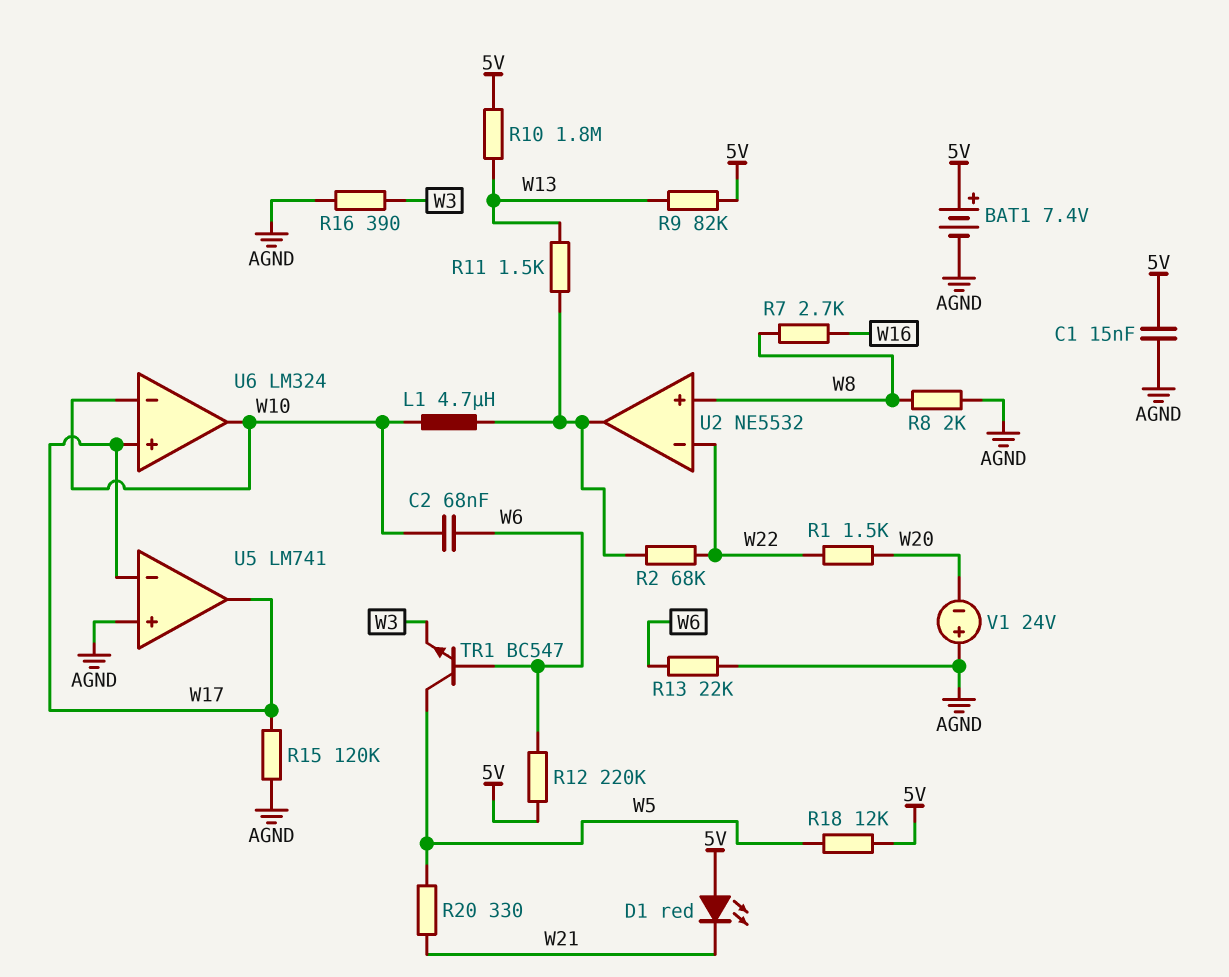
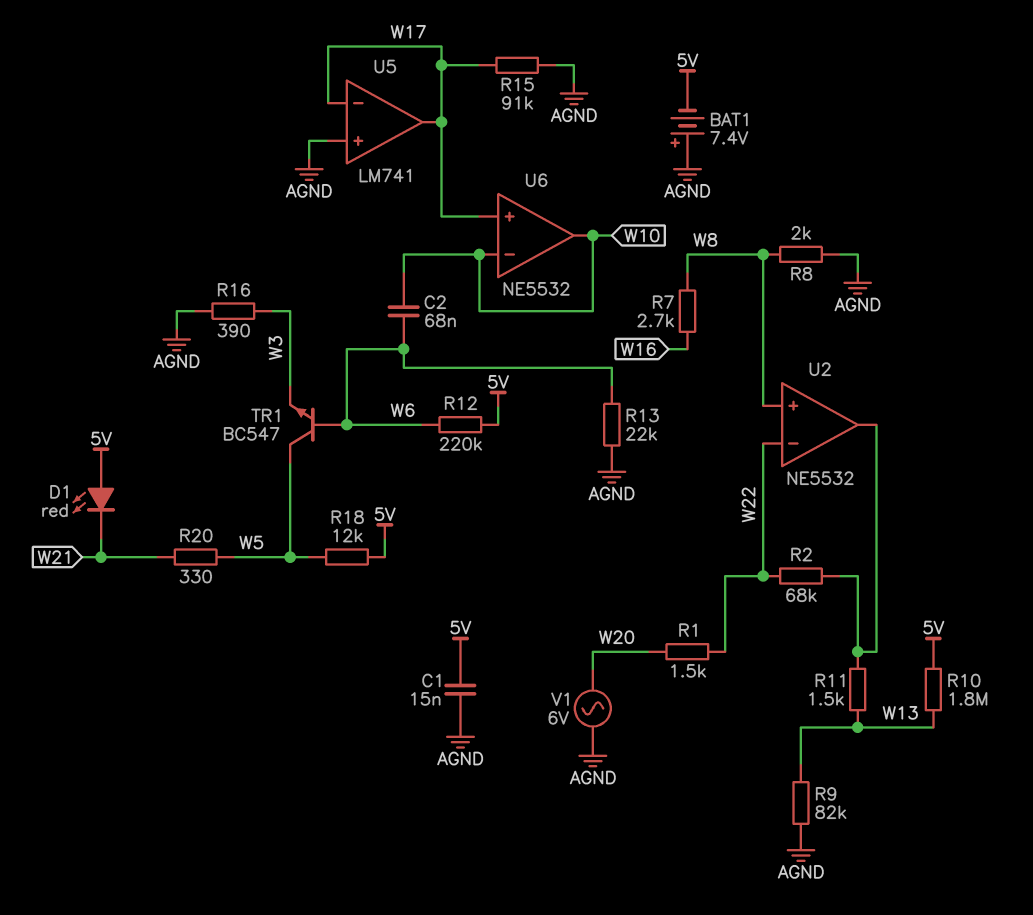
BAT1: 7.4V (plus 5V, minus AGND) -> 7.4V (plus AGND, minus 5V)
L1: 4.7uH (U2/out, W10) -> none
R9: 82k (5V, W13) -> 82k (AGND, W13)
R15: 120k (AGND, W17) -> 91k (AGND, W17)
U6: LM324 -> NE5532
V1: 24V (plus AGND, minus W20) -> AC 6V (AGND, W20)

